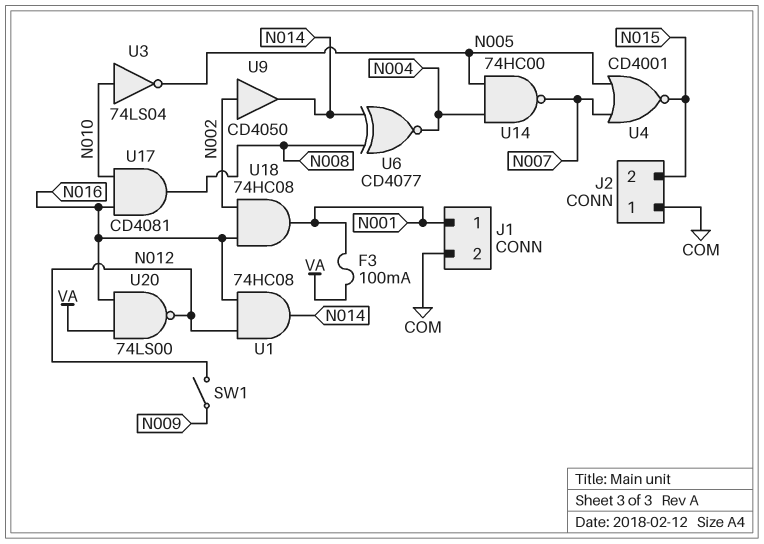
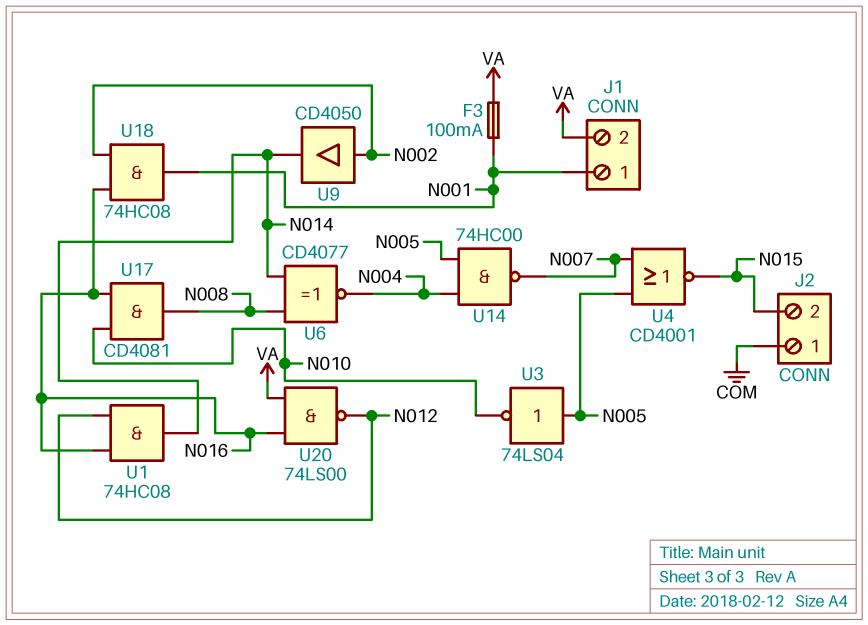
J1 pin 2: COM -> VA
SW1: switch (N009, N012) -> none
U3: NOT 74LS04 (in N010, out N005) -> NOT 74LS04 (in N005, out N010)

